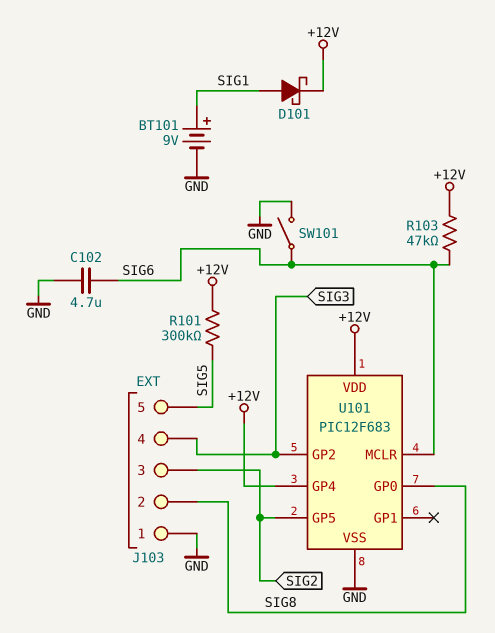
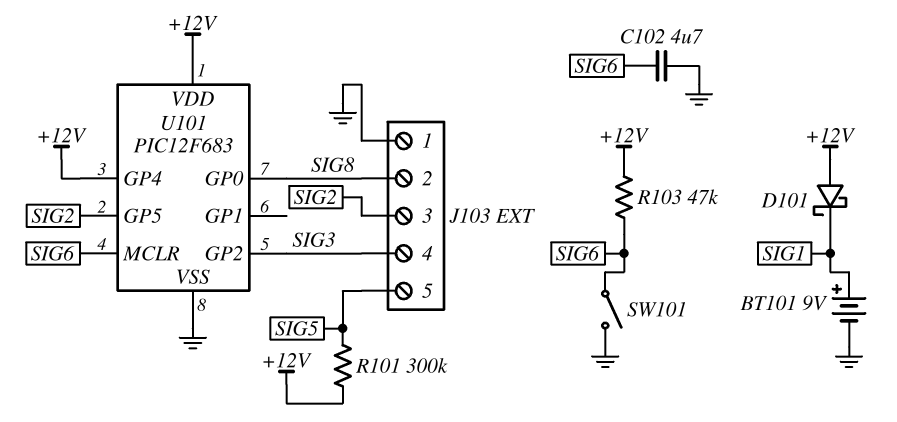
D101: schottky (A SIG1, K +12V) -> schottky (A +12V, K SIG1)

